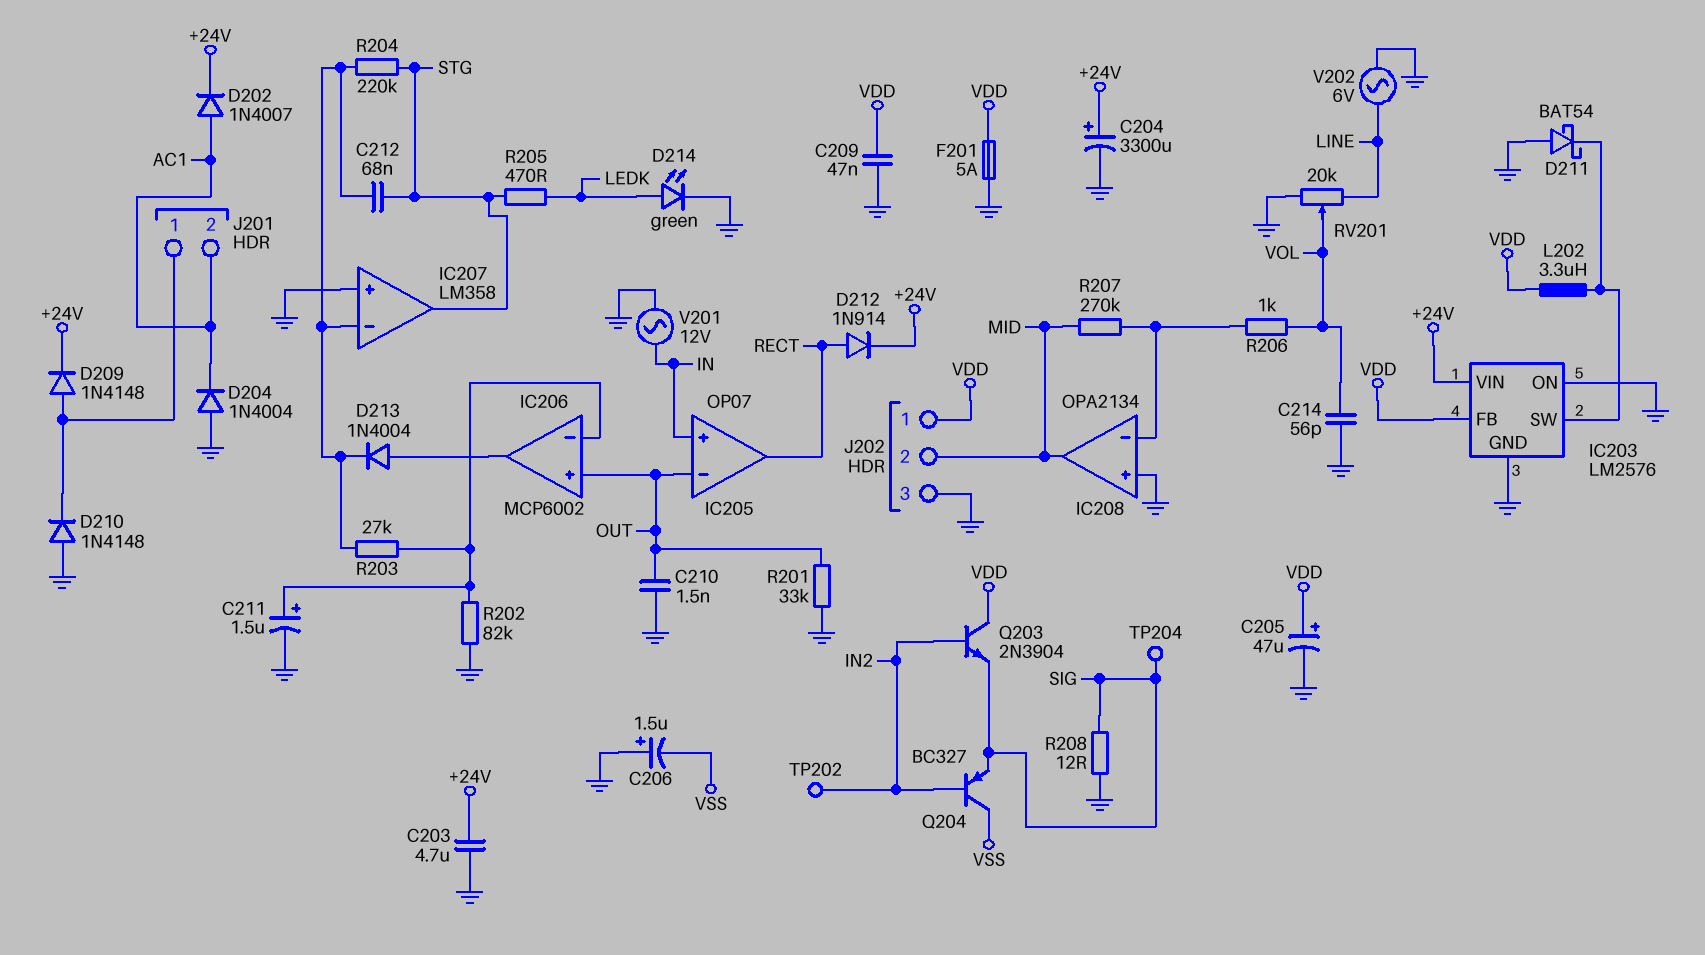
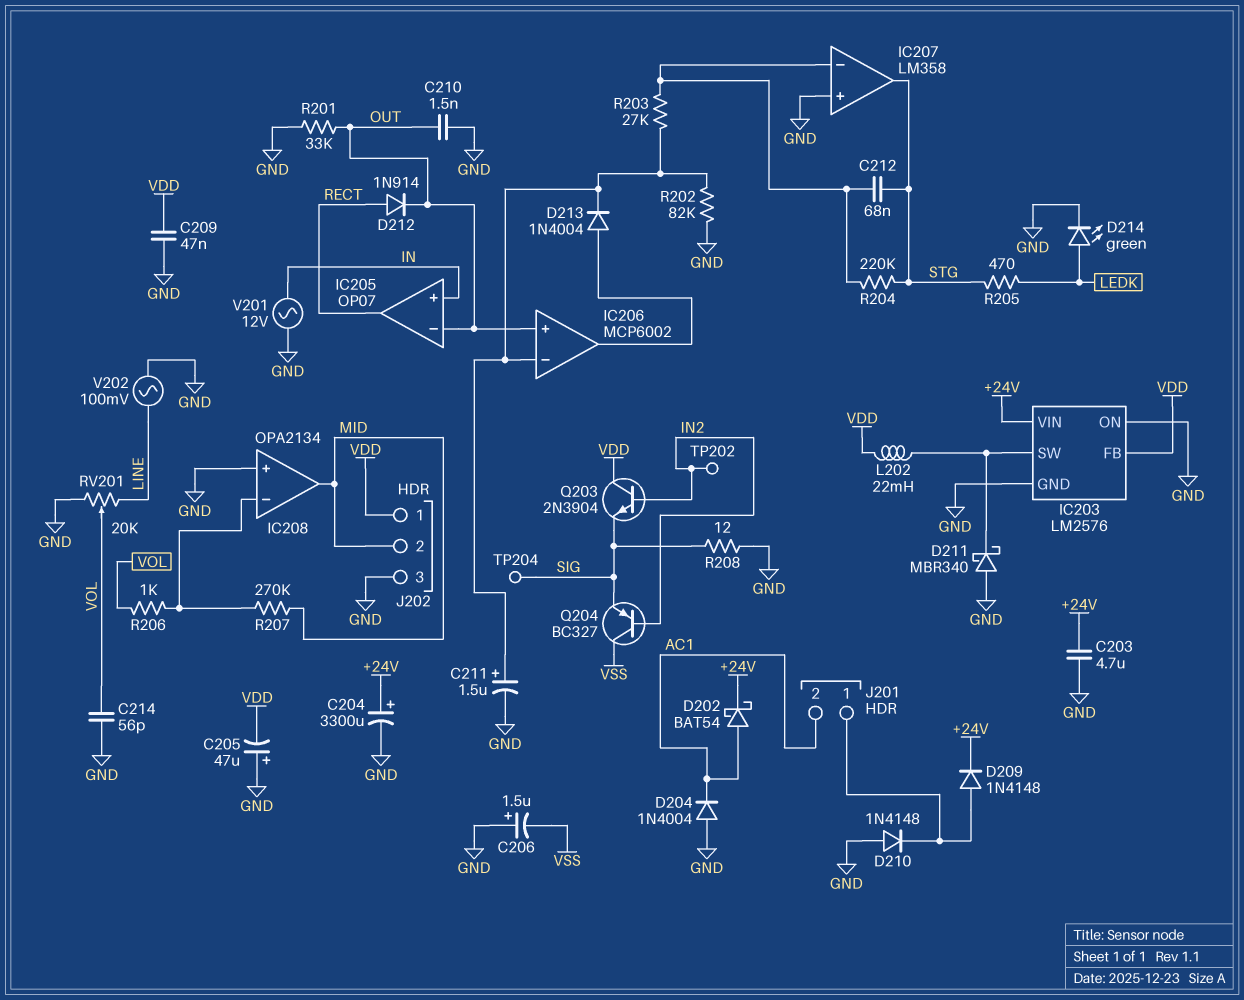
C205: 47uF (plus VDD, minus GND) -> 47uF (plus GND, minus VDD)
D202: diode 1N4007 (A AC1, K +24V) -> schottky BAT54 (A AC1, K +24V)
D211: schottky BAT54 (A GND, K IC203/SW) -> schottky MBR340 (A GND, K IC203/SW)
D212: diode 1N914 (A RECT, K +24V) -> diode 1N914 (A RECT, K OUT)
D213: diode 1N4004 (A IC206/out, K IC207/in-) -> diode 1N4004 (A IC206/out, K IC206/in-)
F201: 5A (GND, VDD) -> none
L202: 3.3uH (IC203/SW, VDD) -> 22mH (IC203/SW, VDD)
V202: AC 6V (GND, LINE) -> AC 100mV (GND, LINE)

